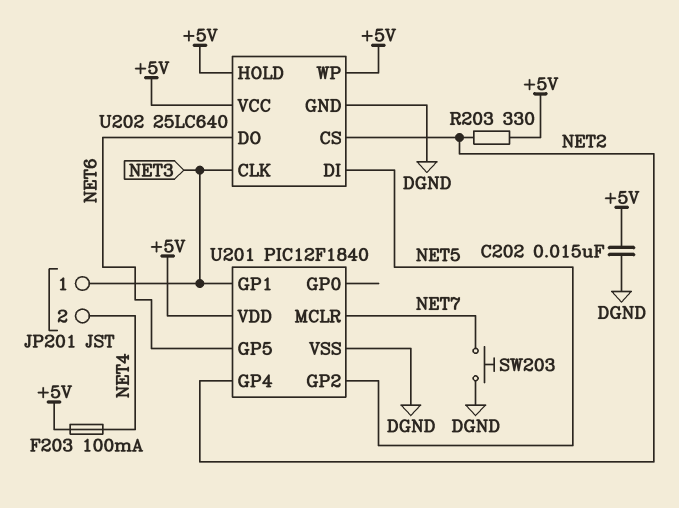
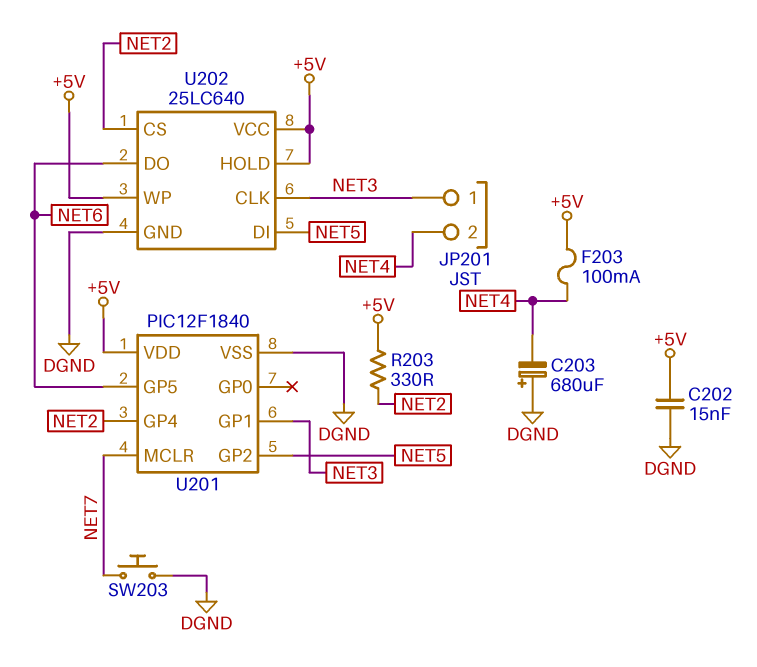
C203: none -> 680uF (plus DGND, minus NET4)

